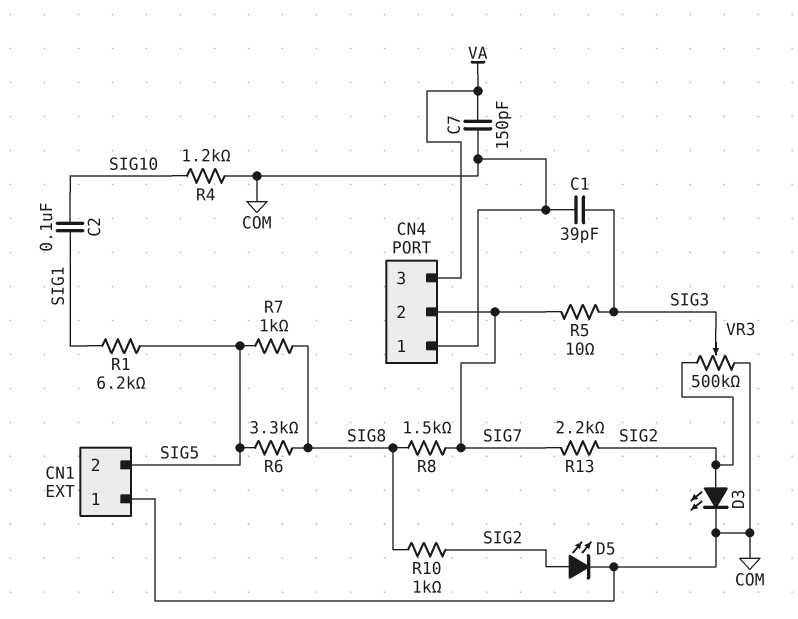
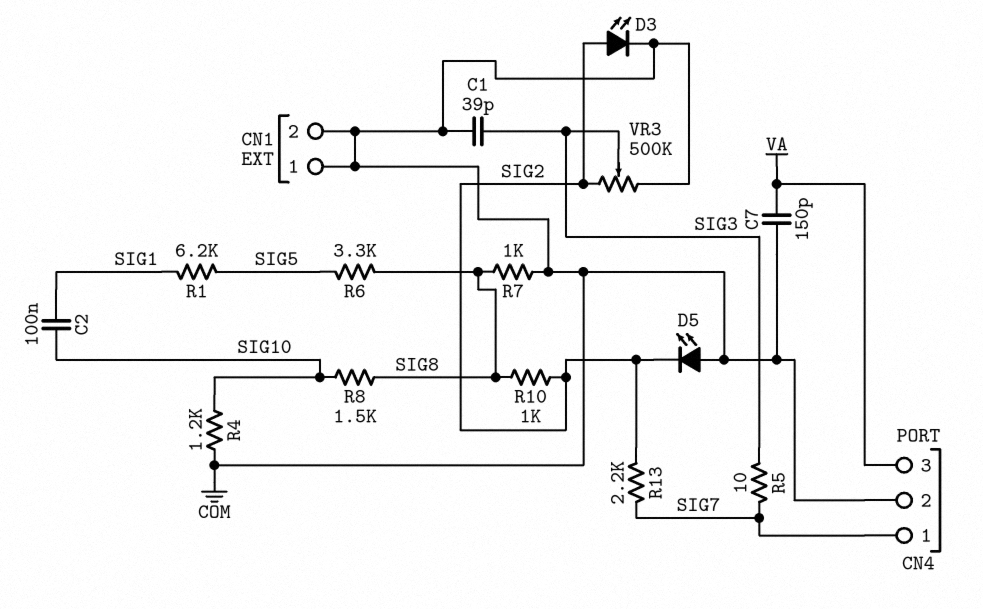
CN1 pin 2: SIG5 -> COM
CN4 pin 1: COM -> SIG7
CN4 pin 2: SIG7 -> COM
D5: LED (A SIG2, K COM) -> LED (A COM, K SIG2)
R7: 1k (SIG5, SIG8) -> 1k (COM, SIG8)
R8: 1.5k (SIG7, SIG8) -> 1.5k (SIG8, SIG10)

